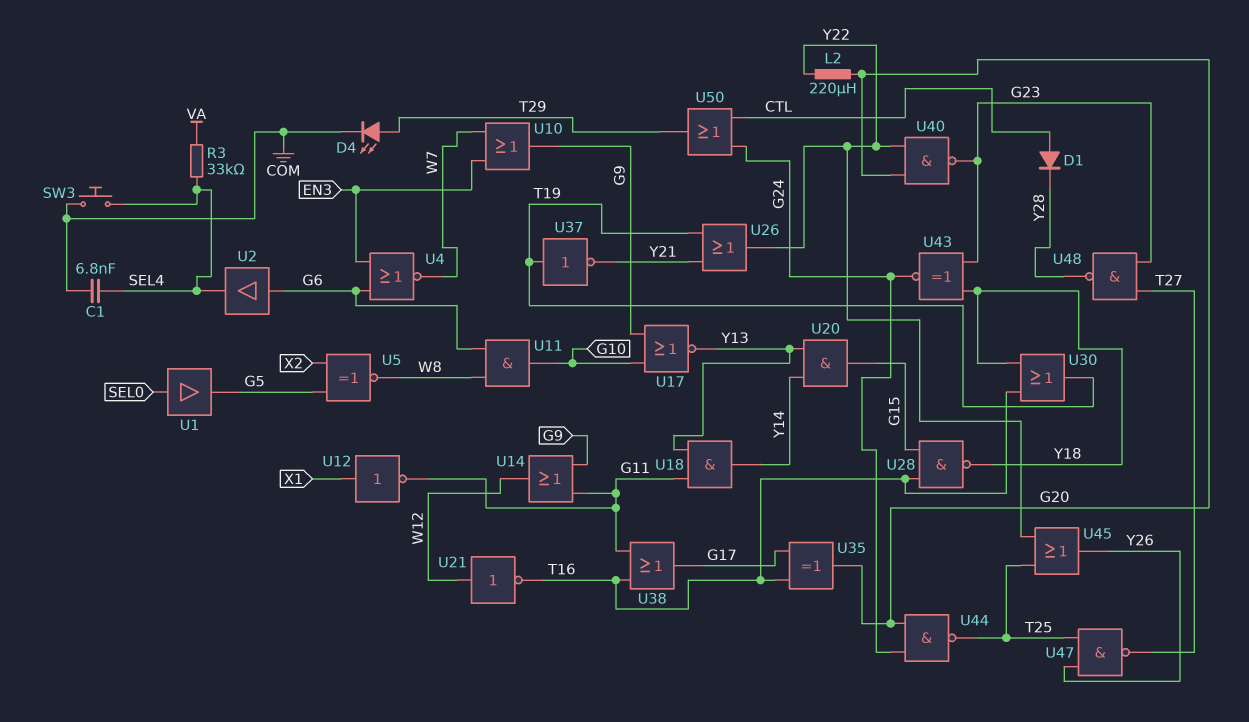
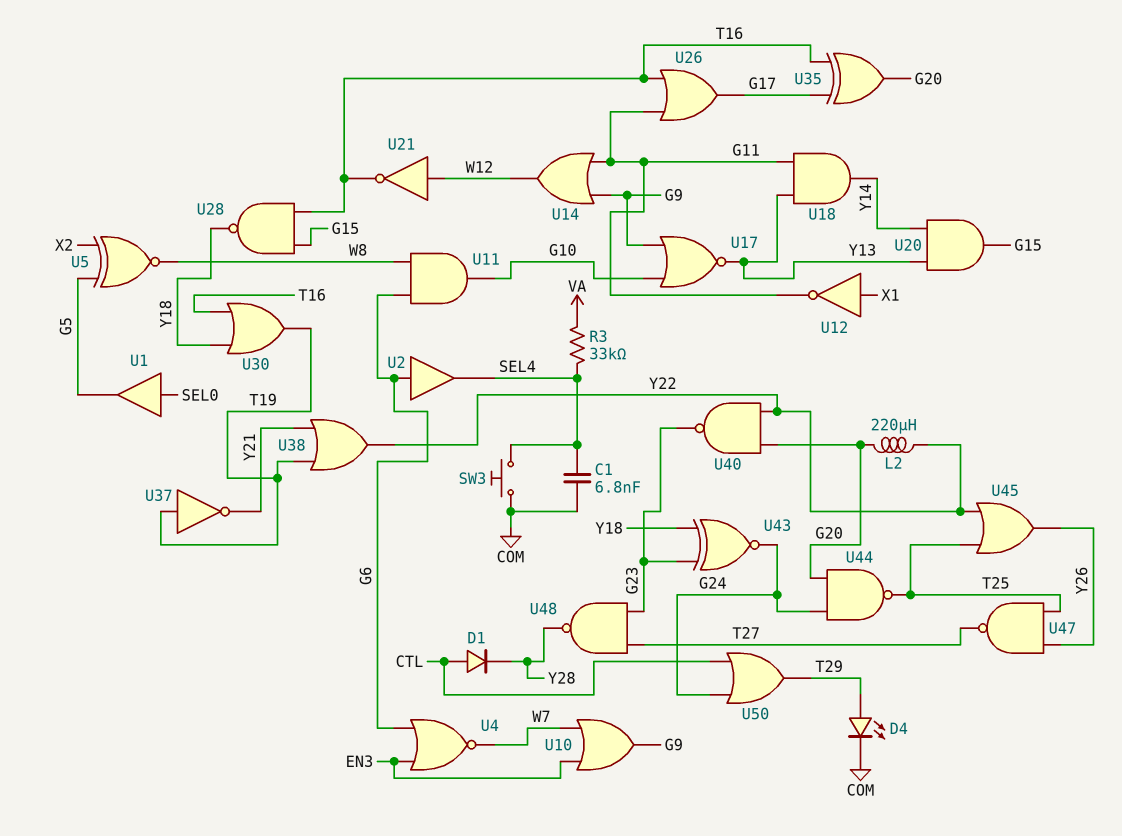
U26: OR (in T19, in Y21, out Y22) -> OR (in G11, in T16, out G17)
U38: OR (in G11, in T16, out G17) -> OR (in T19, in Y21, out Y22)

